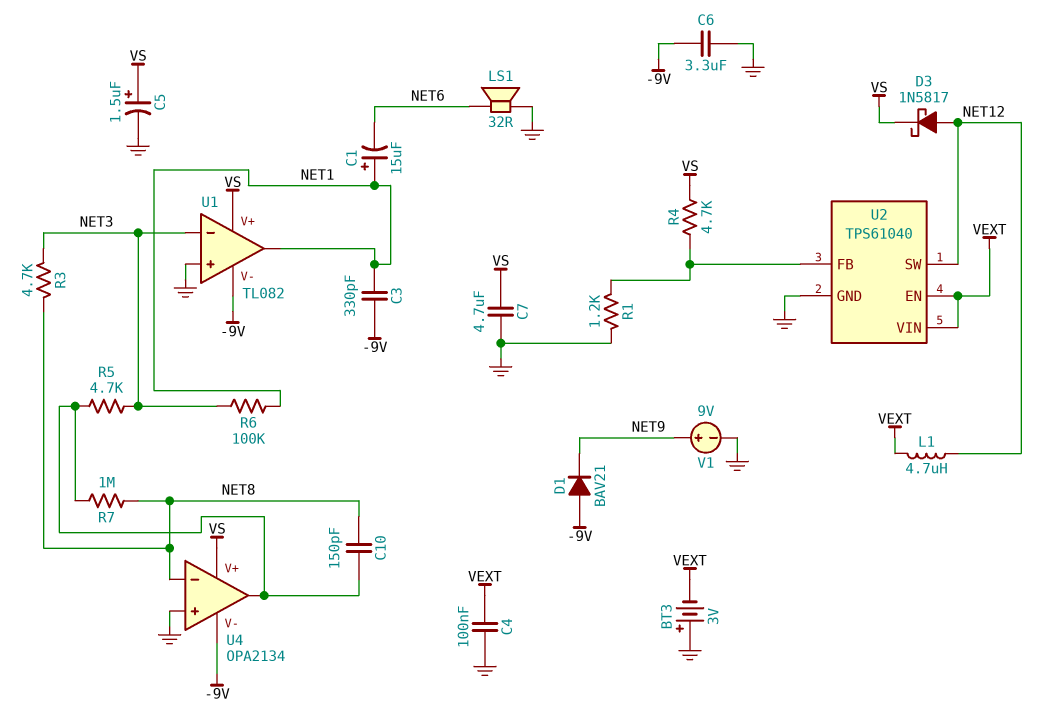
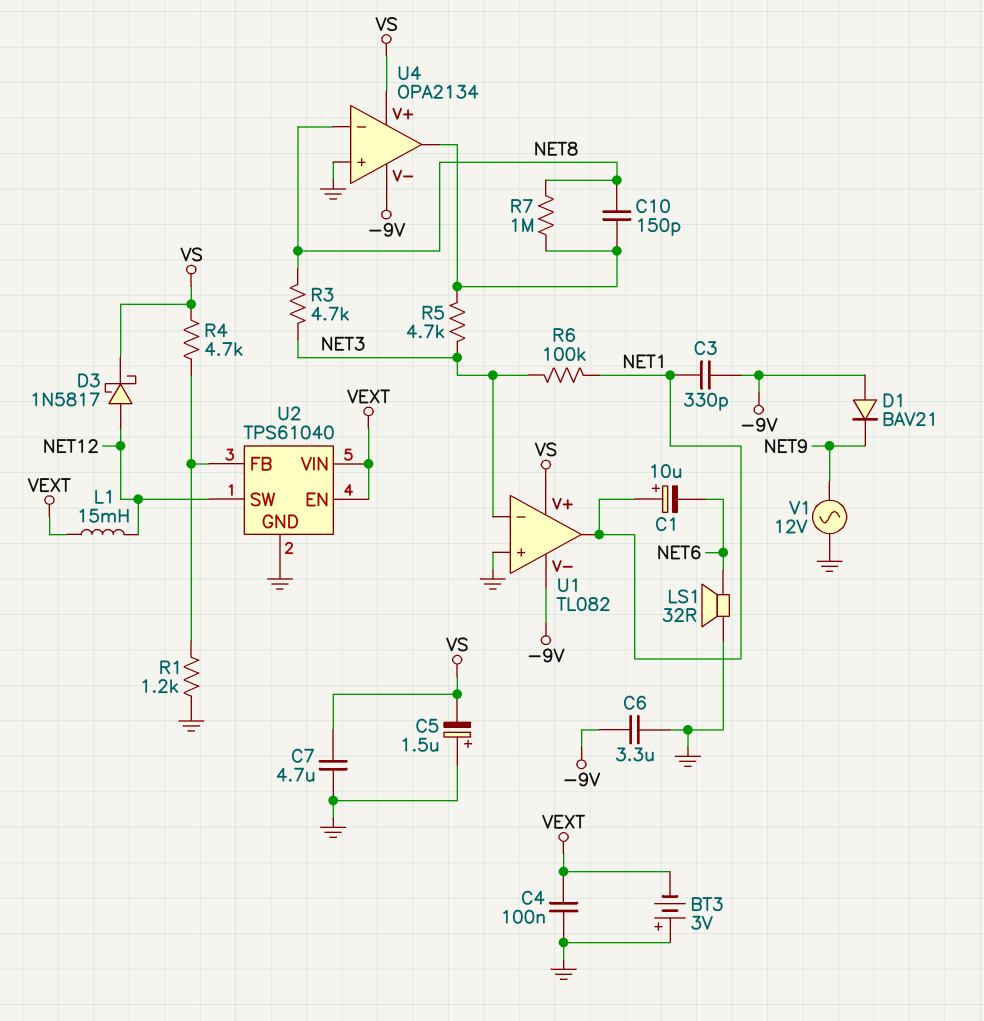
C1: 15uF (plus NET1, minus NET6) -> 10uF (plus NET1, minus NET6)
C5: 1.5uF (plus VS, minus GND) -> 1.5uF (plus GND, minus VS)
L1: 4.7uH (NET12, VEXT) -> 15mH (NET12, VEXT)
V1: 9V (plus NET9, minus GND) -> AC 12V (GND, NET9)

